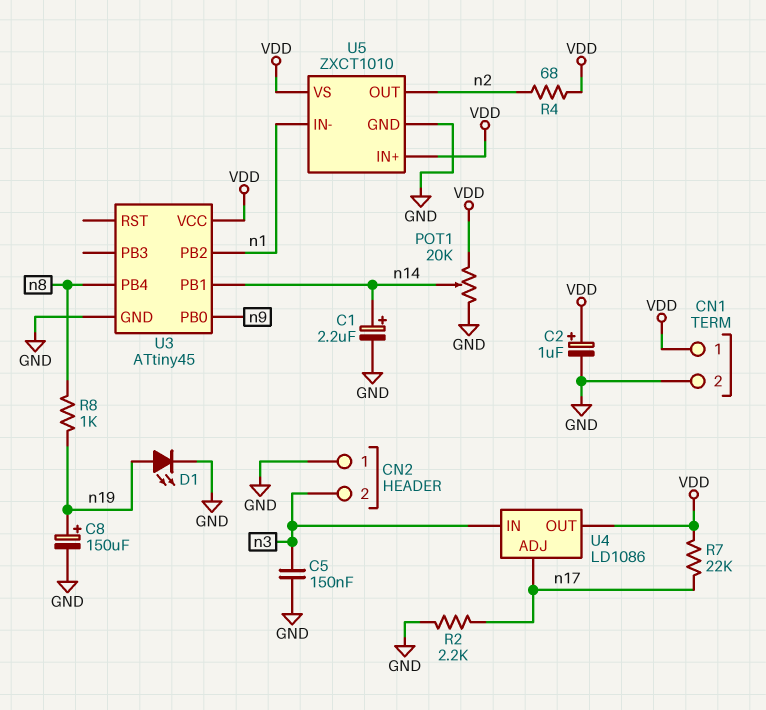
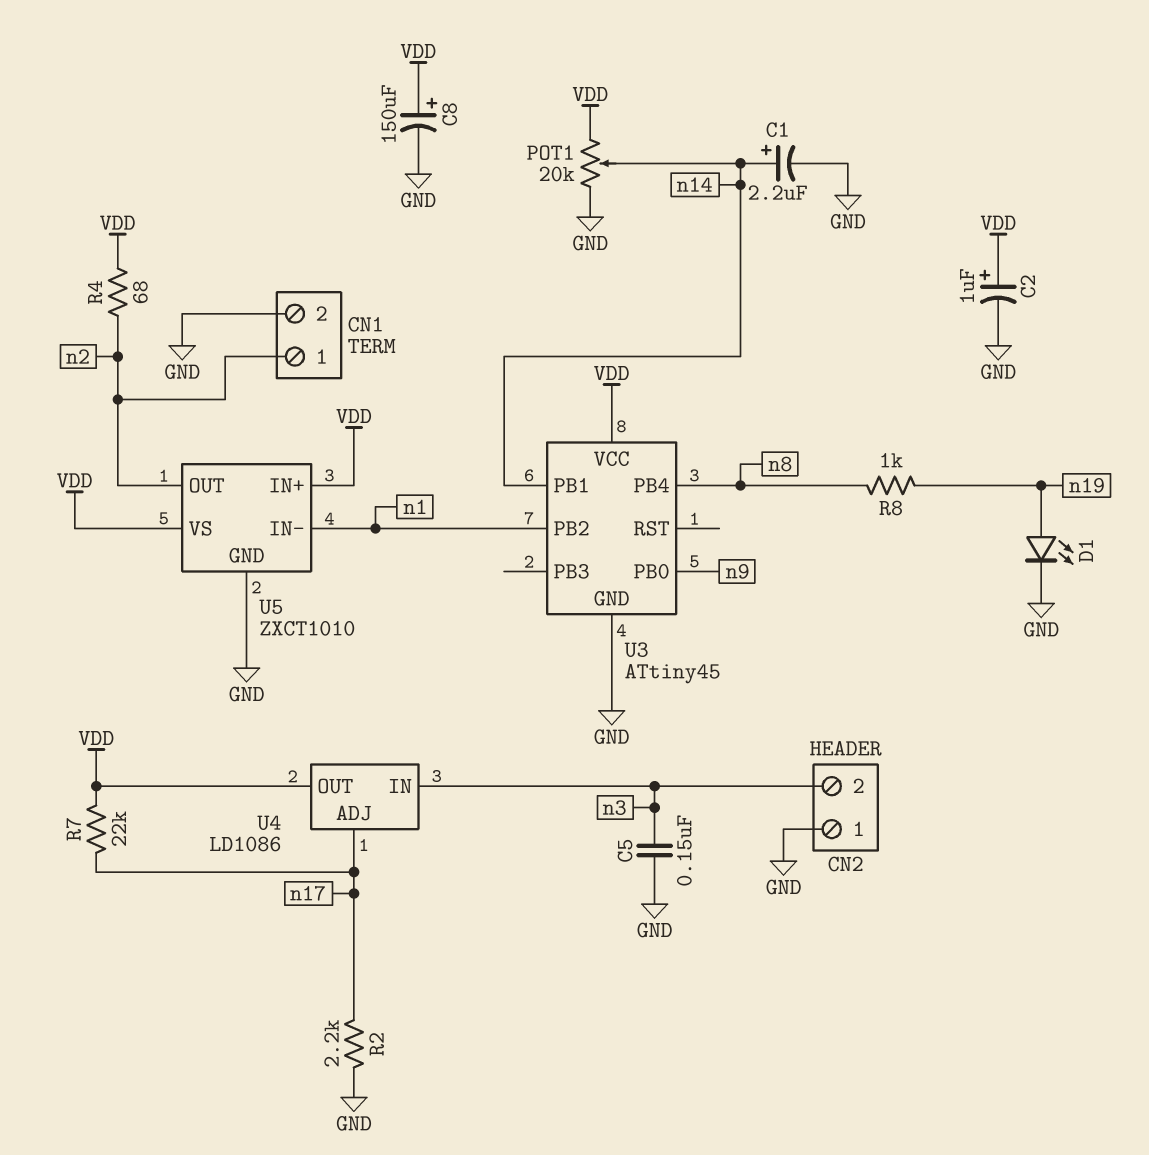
C8: 150uF (plus n19, minus GND) -> 150uF (plus VDD, minus GND)
CN1 pin 1: VDD -> n2

